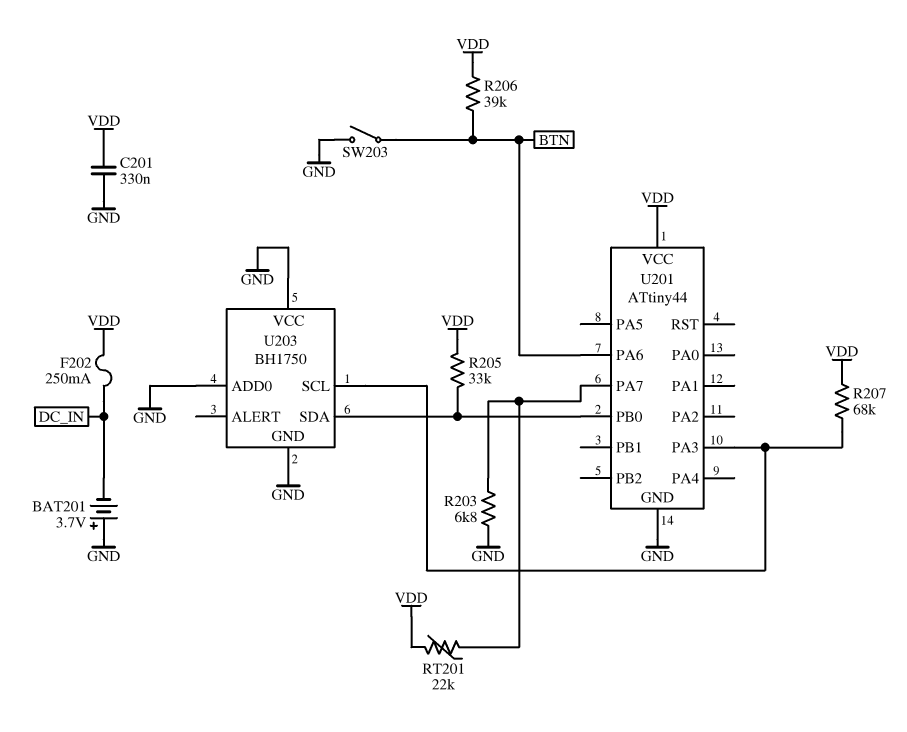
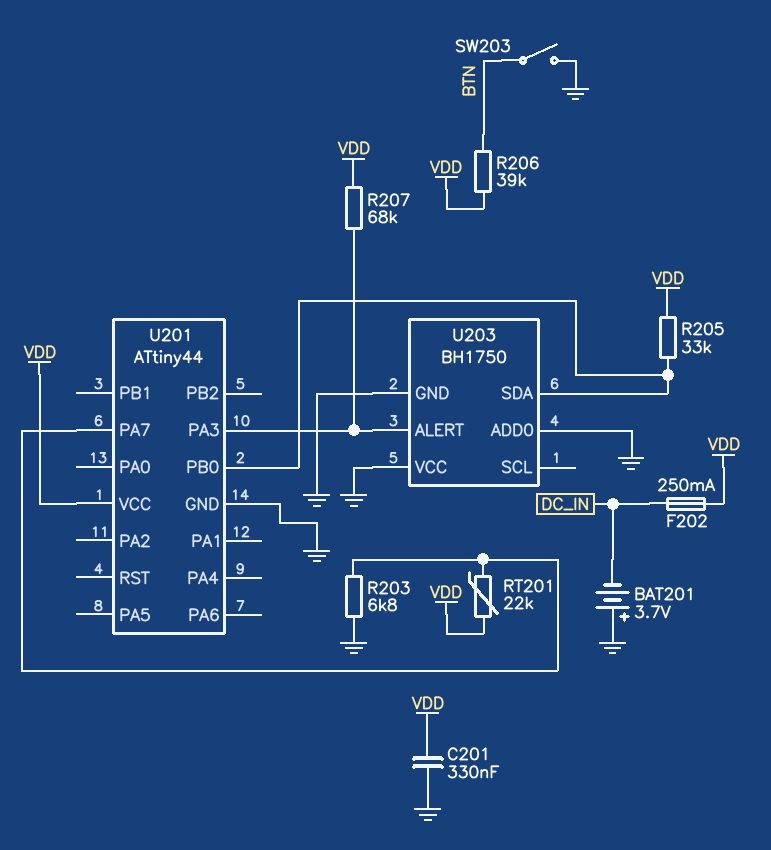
U201 pin PA6: BTN -> none
U203 pin ALERT: none -> U201/PA3
U203 pin SCL: U201/PA3 -> none

